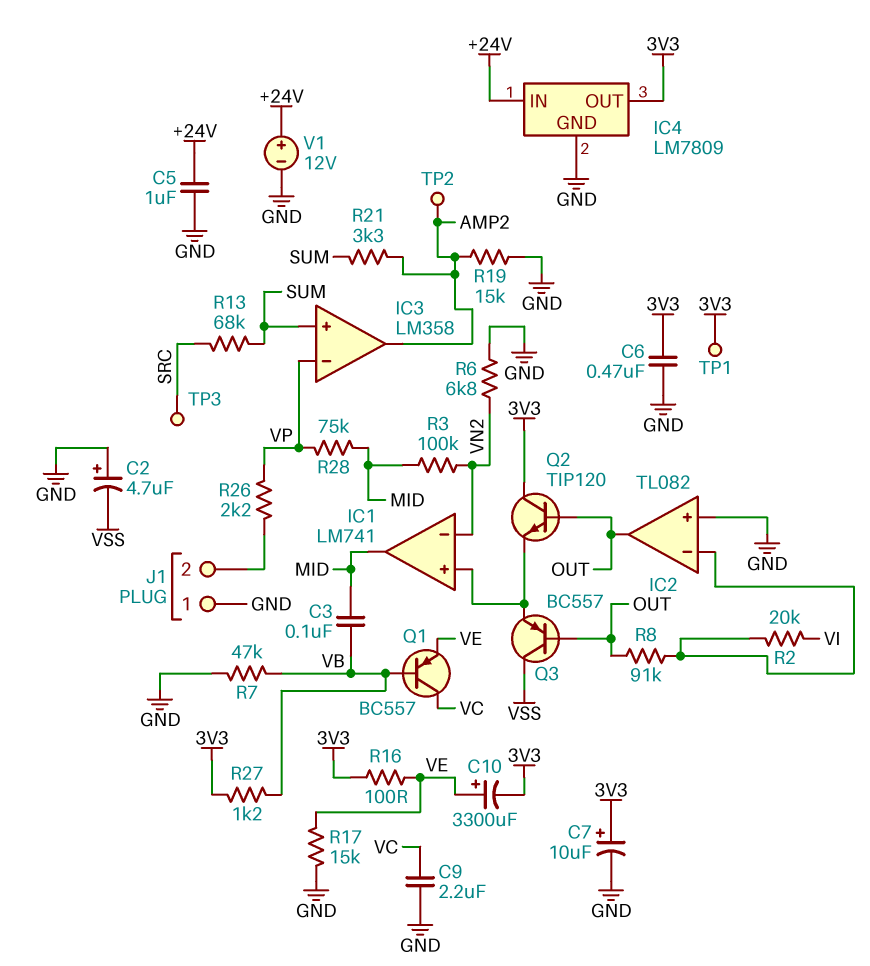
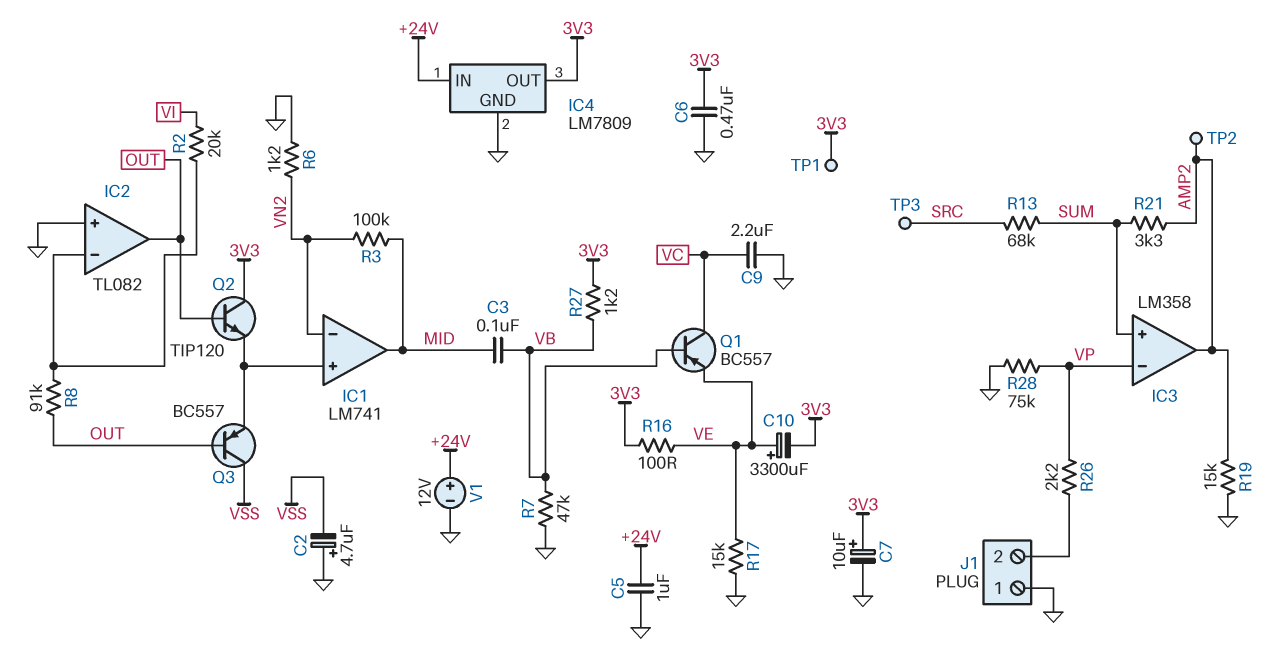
R6: 6.8k (GND, VN2) -> 1.2k (GND, VN2)
R28: 75k (MID, VP) -> 75k (GND, VP)

